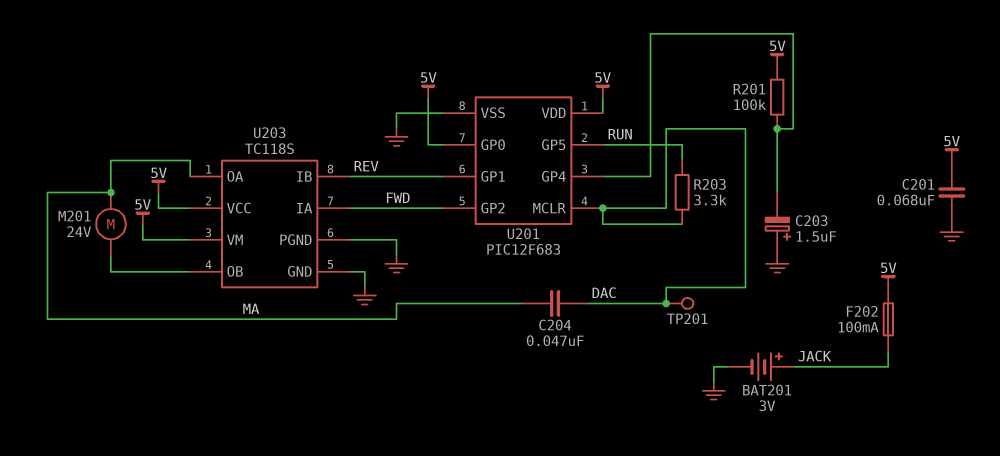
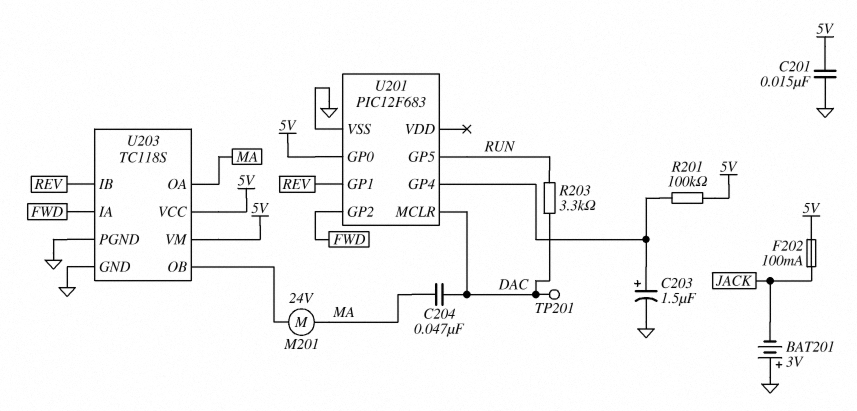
BAT201: 3V (plus JACK, minus GND) -> 3V (plus GND, minus JACK)
C201: 68nF (5V, GND) -> 15nF (5V, GND)
C203: 1.5uF (plus GND, minus U201/GP4) -> 1.5uF (plus U201/GP4, minus GND)
U201 pin VDD: 5V -> none

